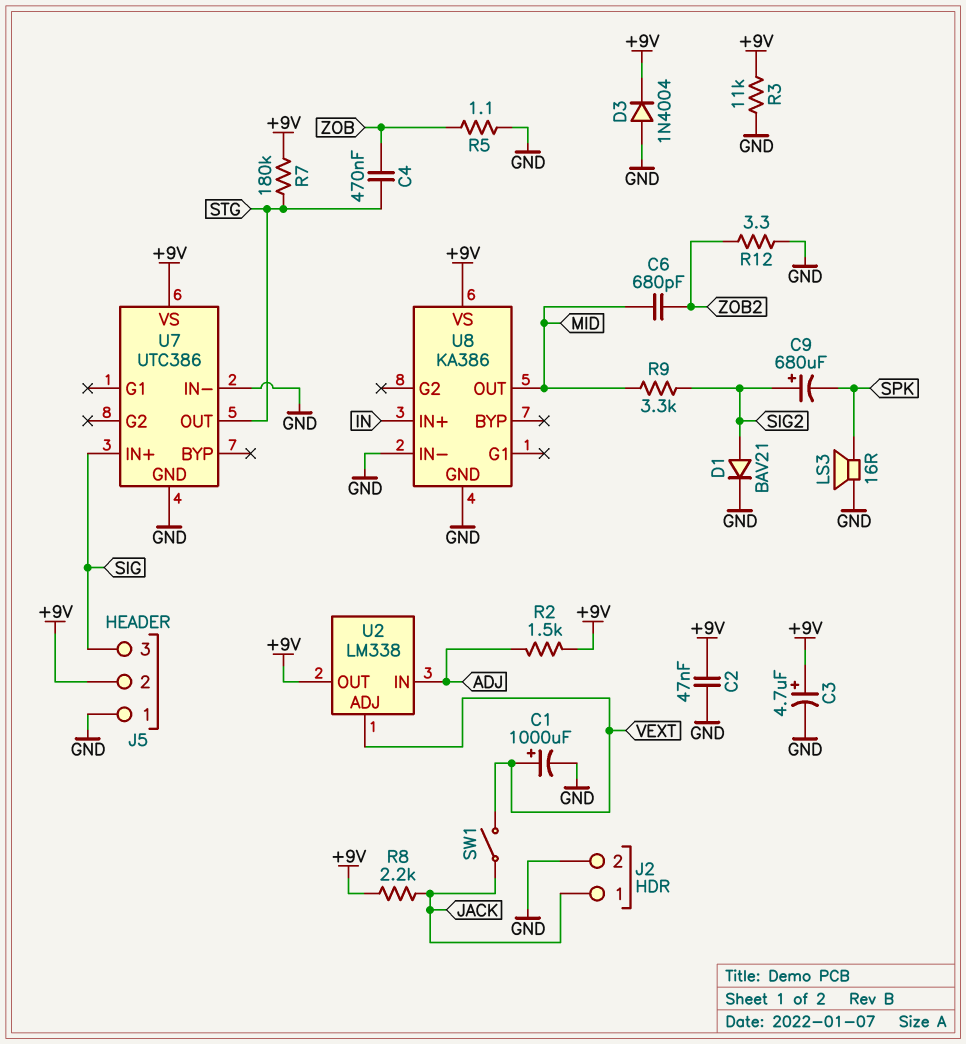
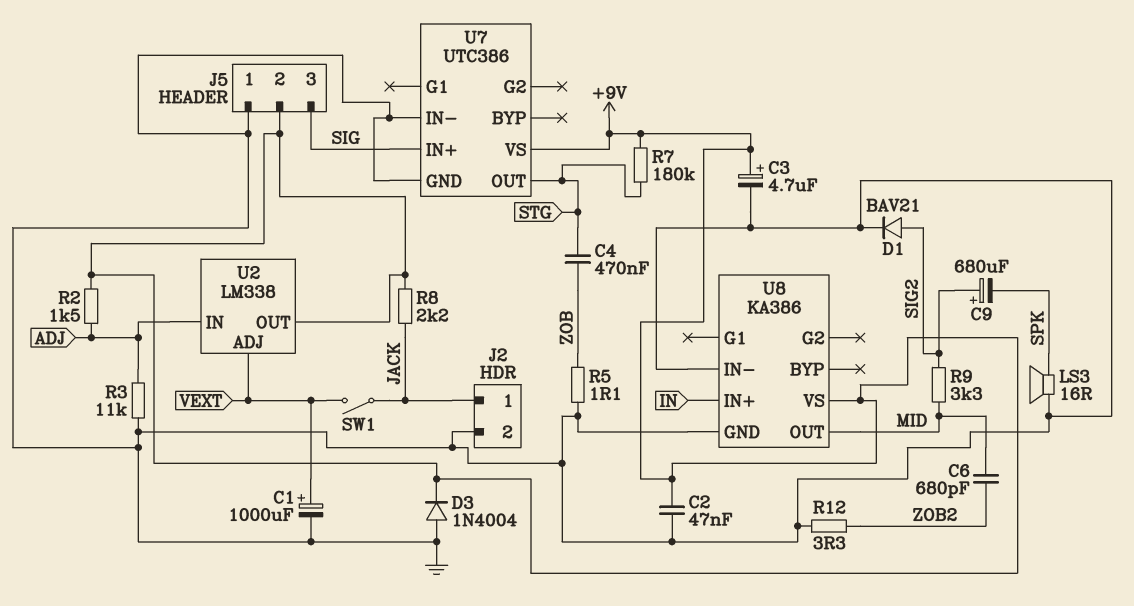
R3: 11k (+9V, GND) -> 11k (ADJ, GND)

